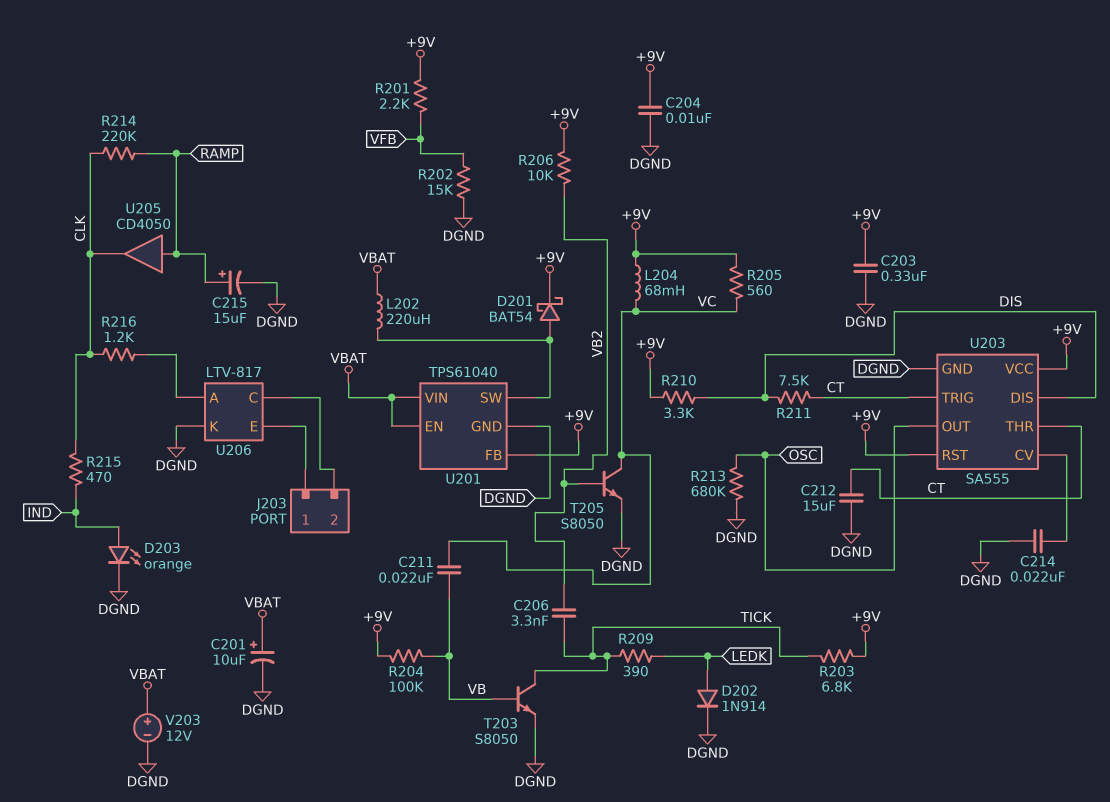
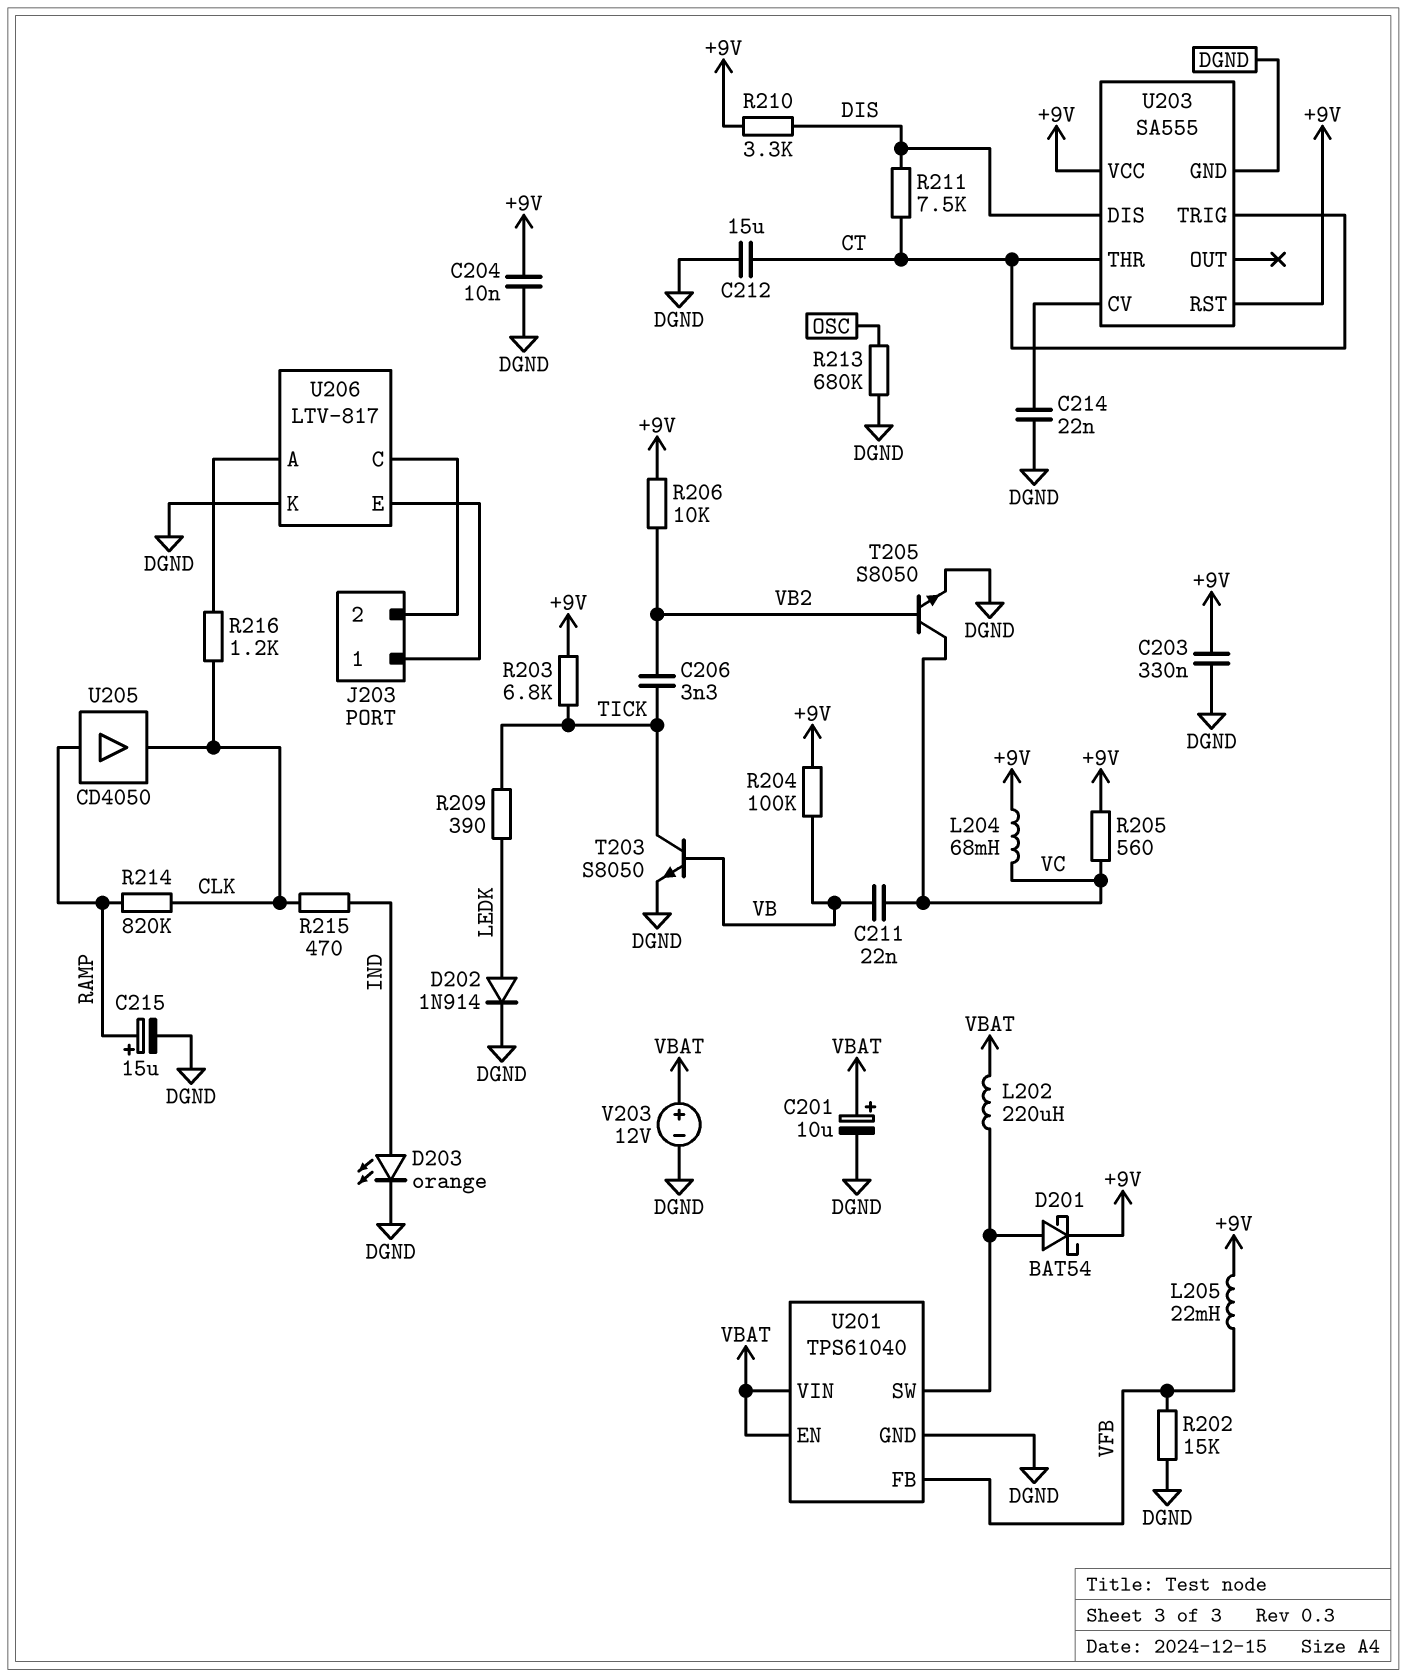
L205: none -> 22mH (+9V, VFB)
R201: 2.2k (+9V, VFB) -> none
R214: 220k (CLK, RAMP) -> 820k (CLK, RAMP)
U201 pin FB: +9V -> VFB
U203 pin OUT: OSC -> none

